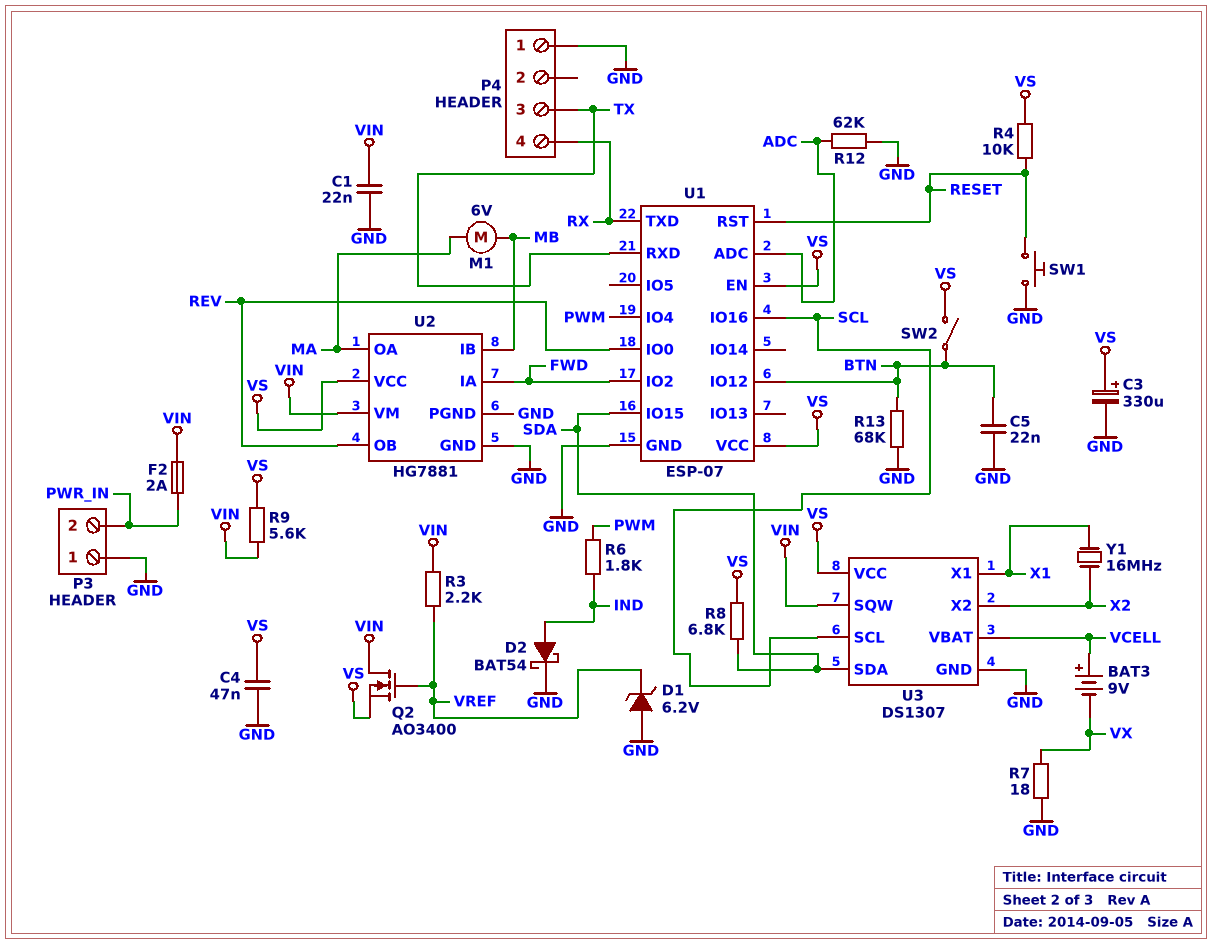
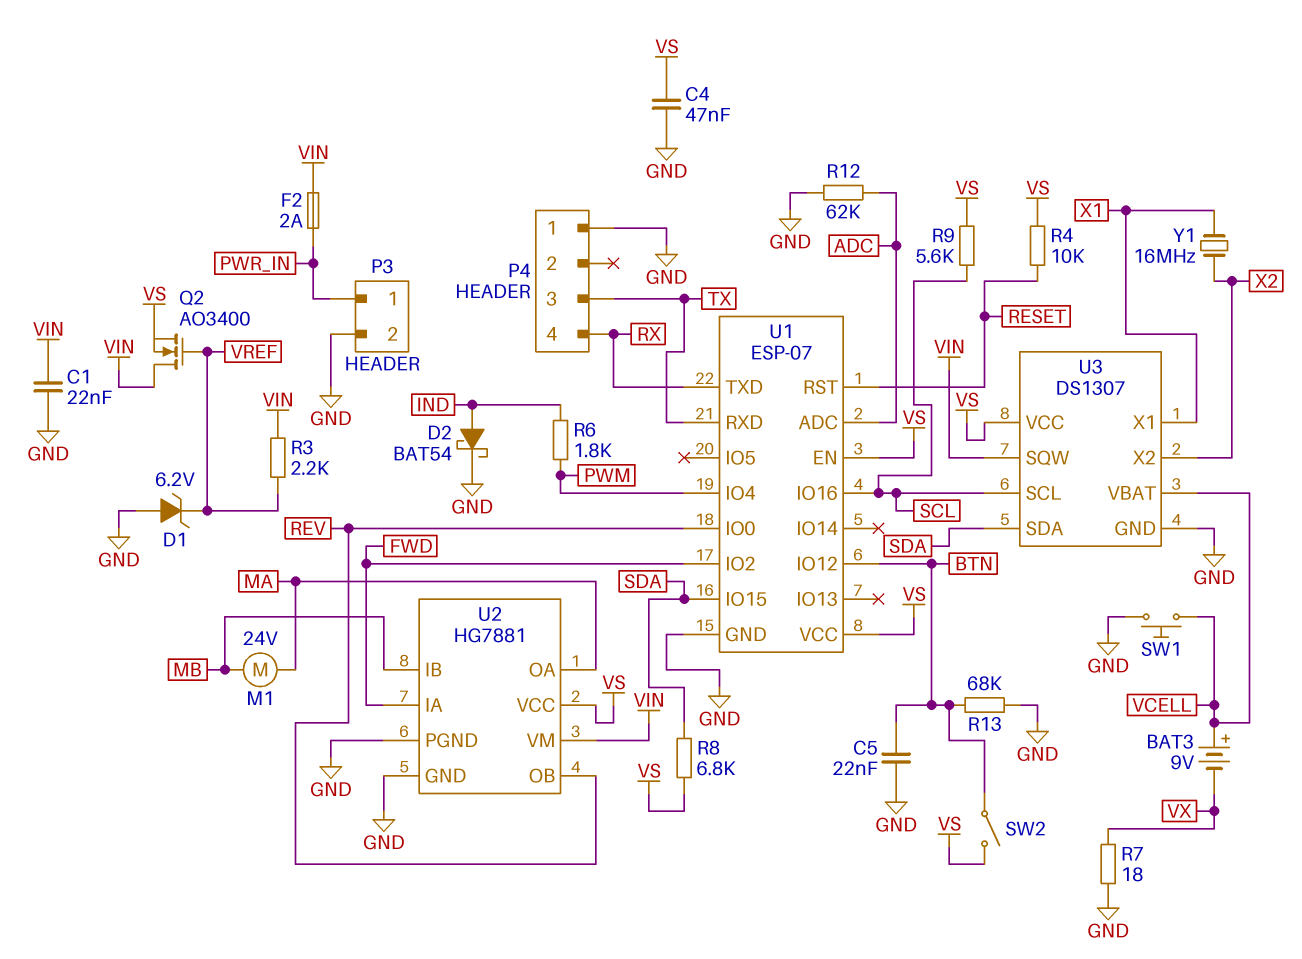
C3: 330uF (plus VS, minus GND) -> none
M1: motor 6V (MA, MB) -> motor 24V (MA, MB)
P3 pin 1: GND -> PWR_IN
P3 pin 2: PWR_IN -> GND
R9: 5.6k (VIN, VS) -> 5.6k (SCL, VS)
SW1: button (GND, RESET) -> button (GND, VCELL)

